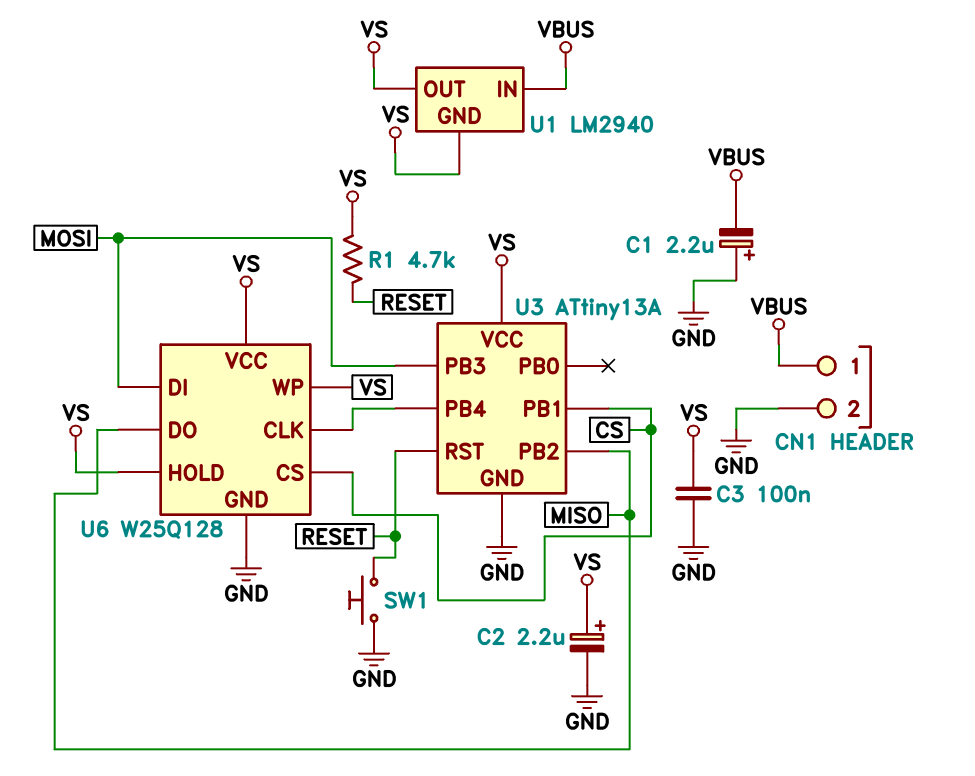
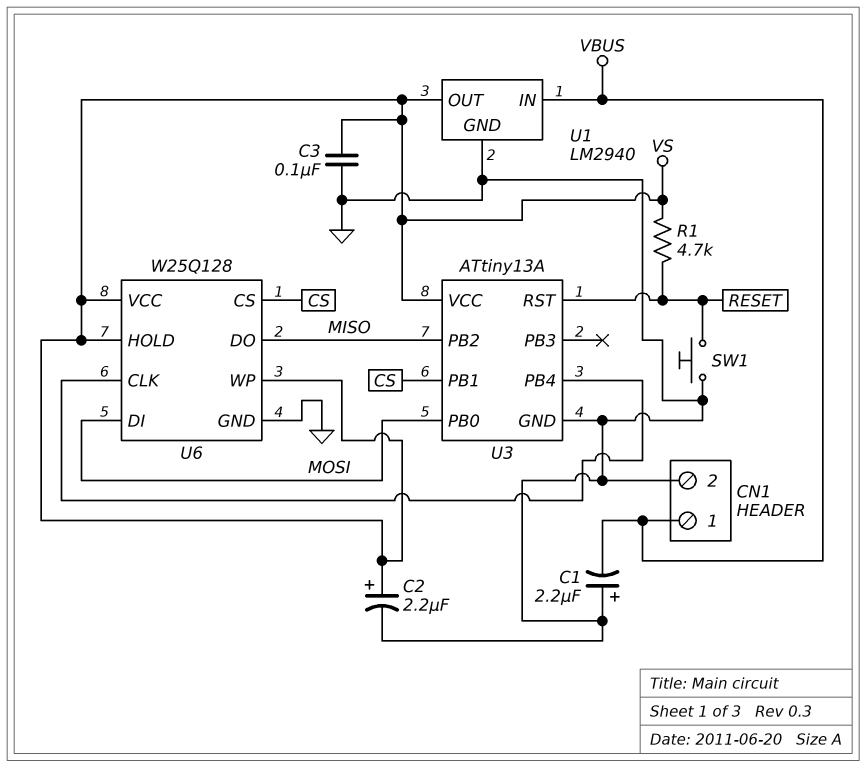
U1 pin GND: VS -> GND
U3 pin PB0: none -> MOSI
U3 pin PB3: MOSI -> none

